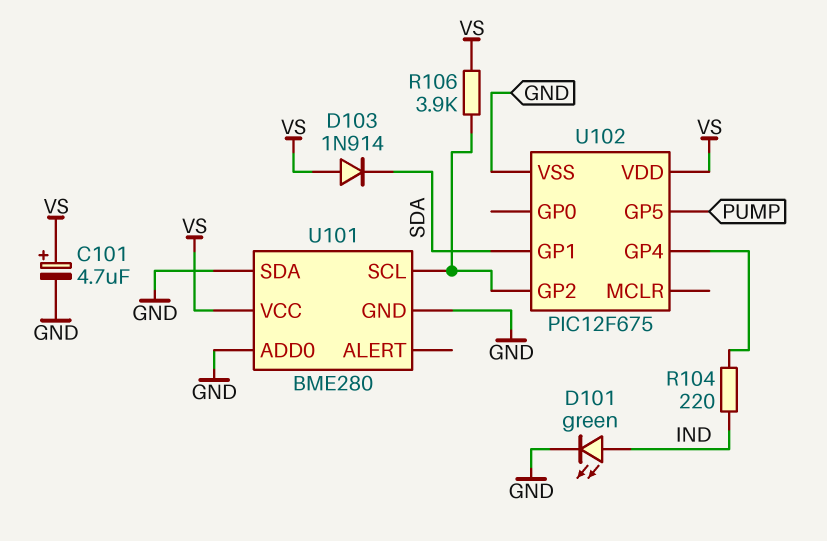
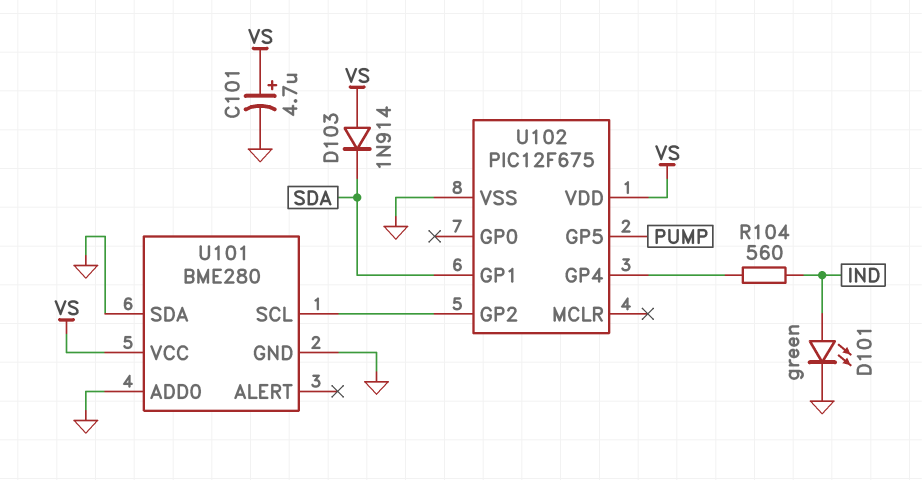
R104: 220 (IND, U102/GP4) -> 560 (IND, U102/GP4)
R106: 3.9k (U101/SCL, VS) -> none

